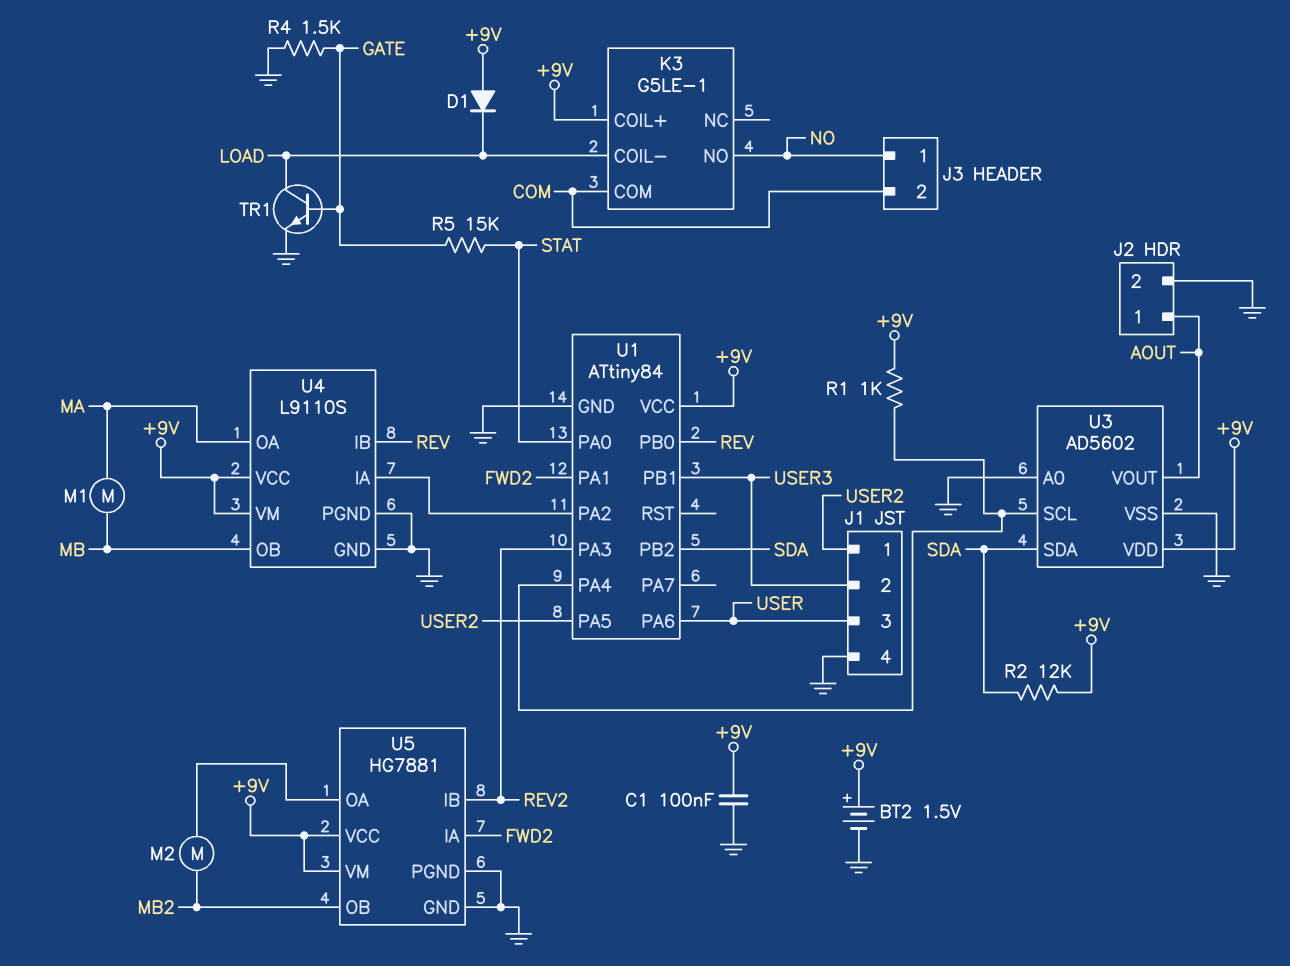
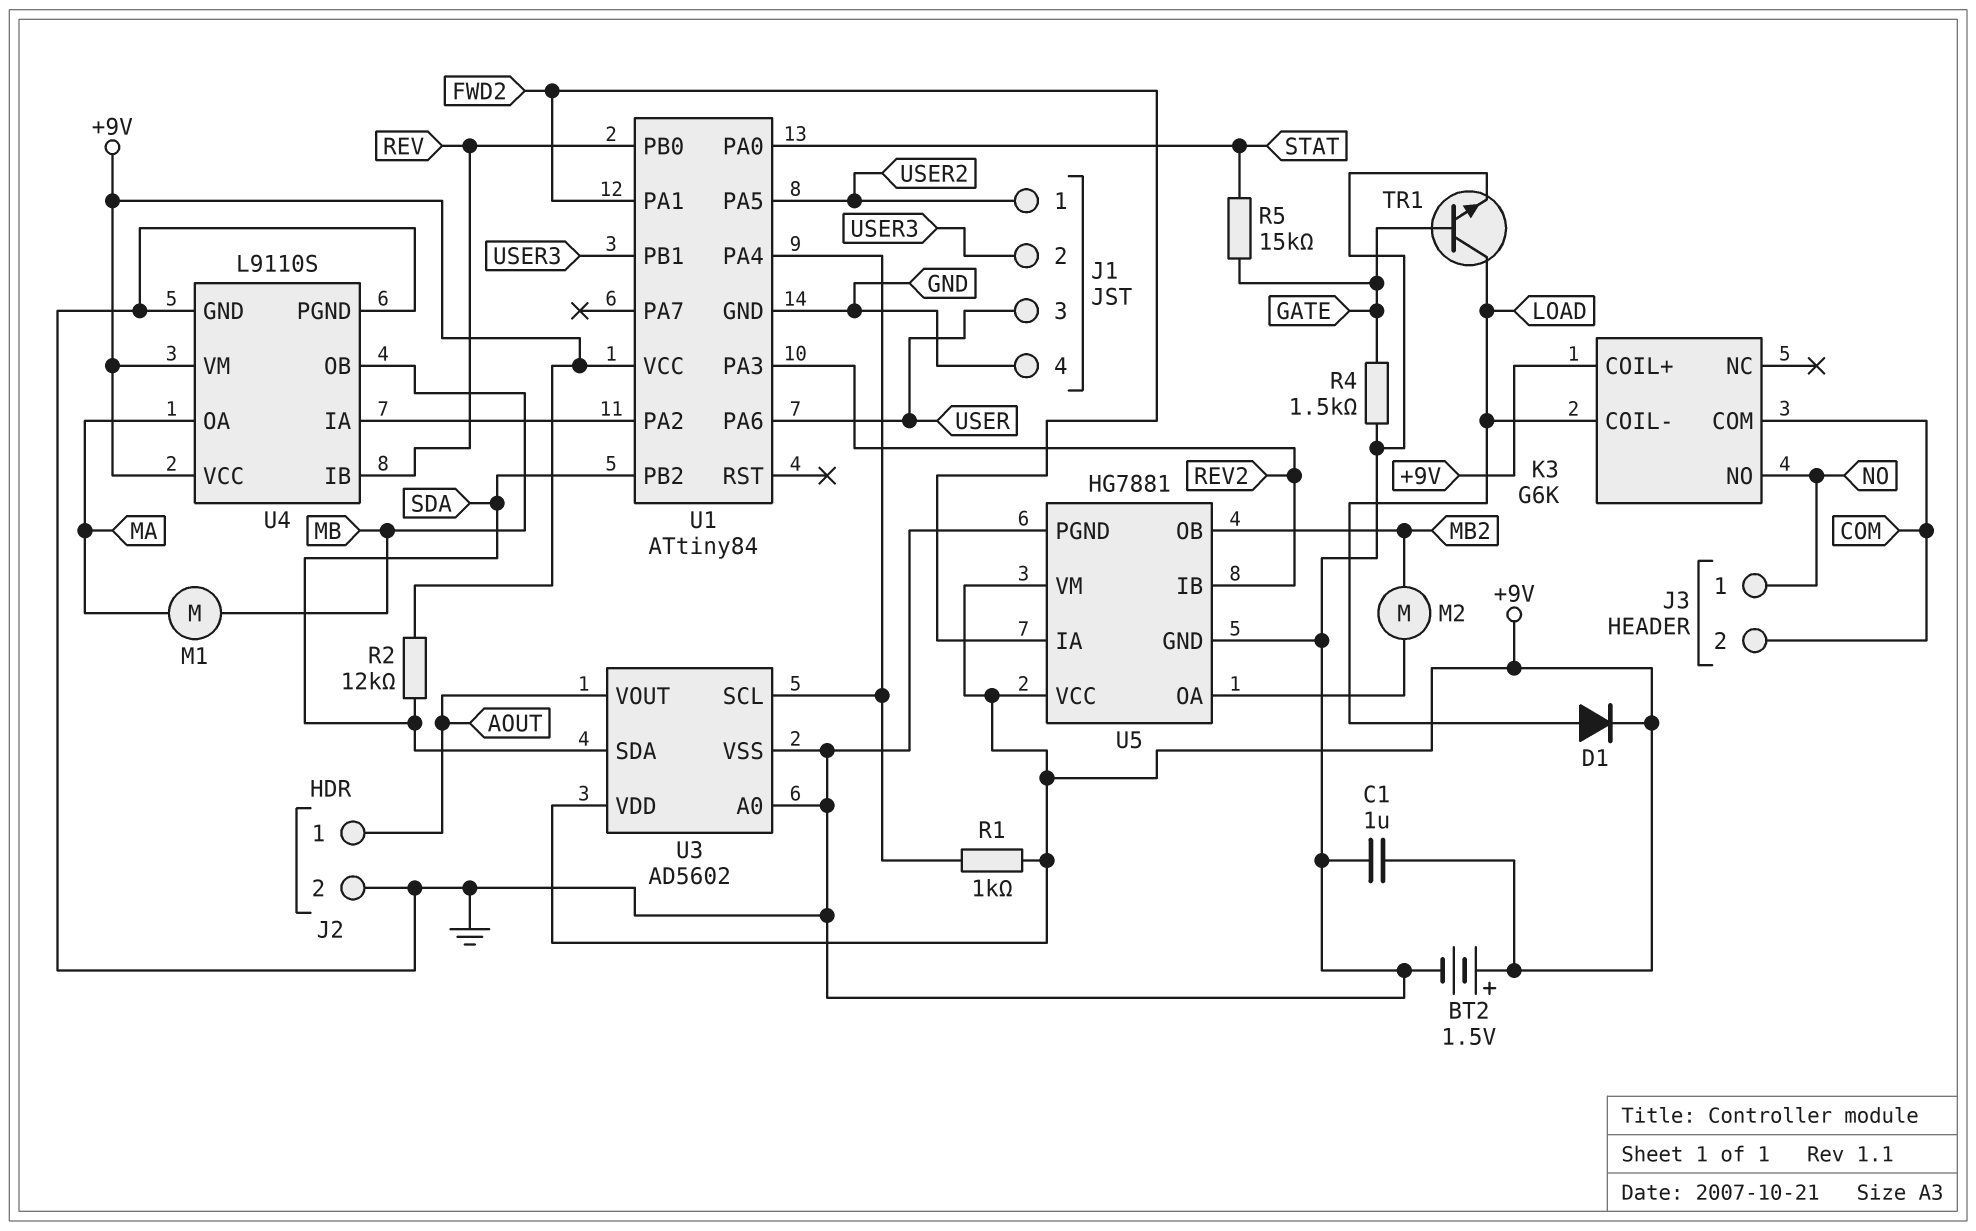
C1: 100nF (+9V, GND) -> 1uF (+9V, GND)
D1: diode (A +9V, K LOAD) -> diode (A LOAD, K +9V)
K3: G5LE-1 -> G6K

